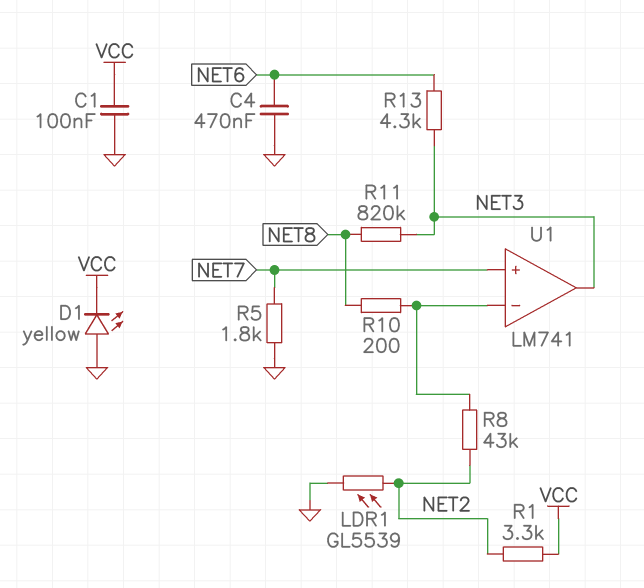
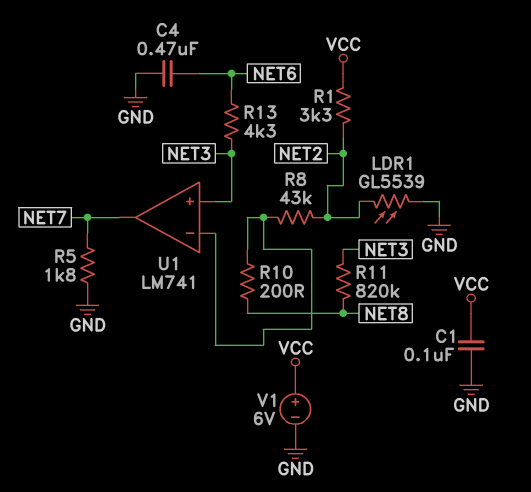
D1: LED yellow (A GND, K VCC) -> none
U1 pin in+: NET7 -> NET3
U1 pin out: NET3 -> NET7
V1: none -> 6V (plus VCC, minus GND)

